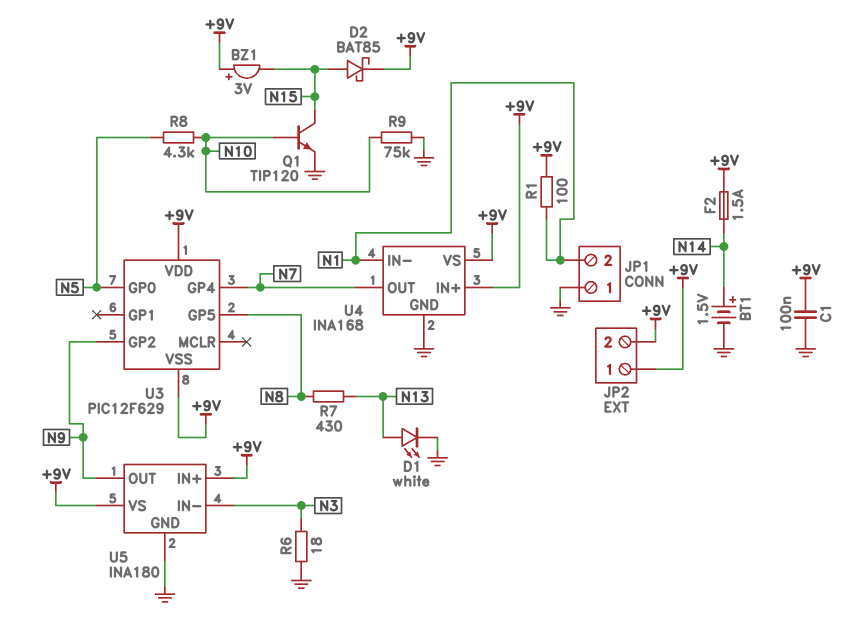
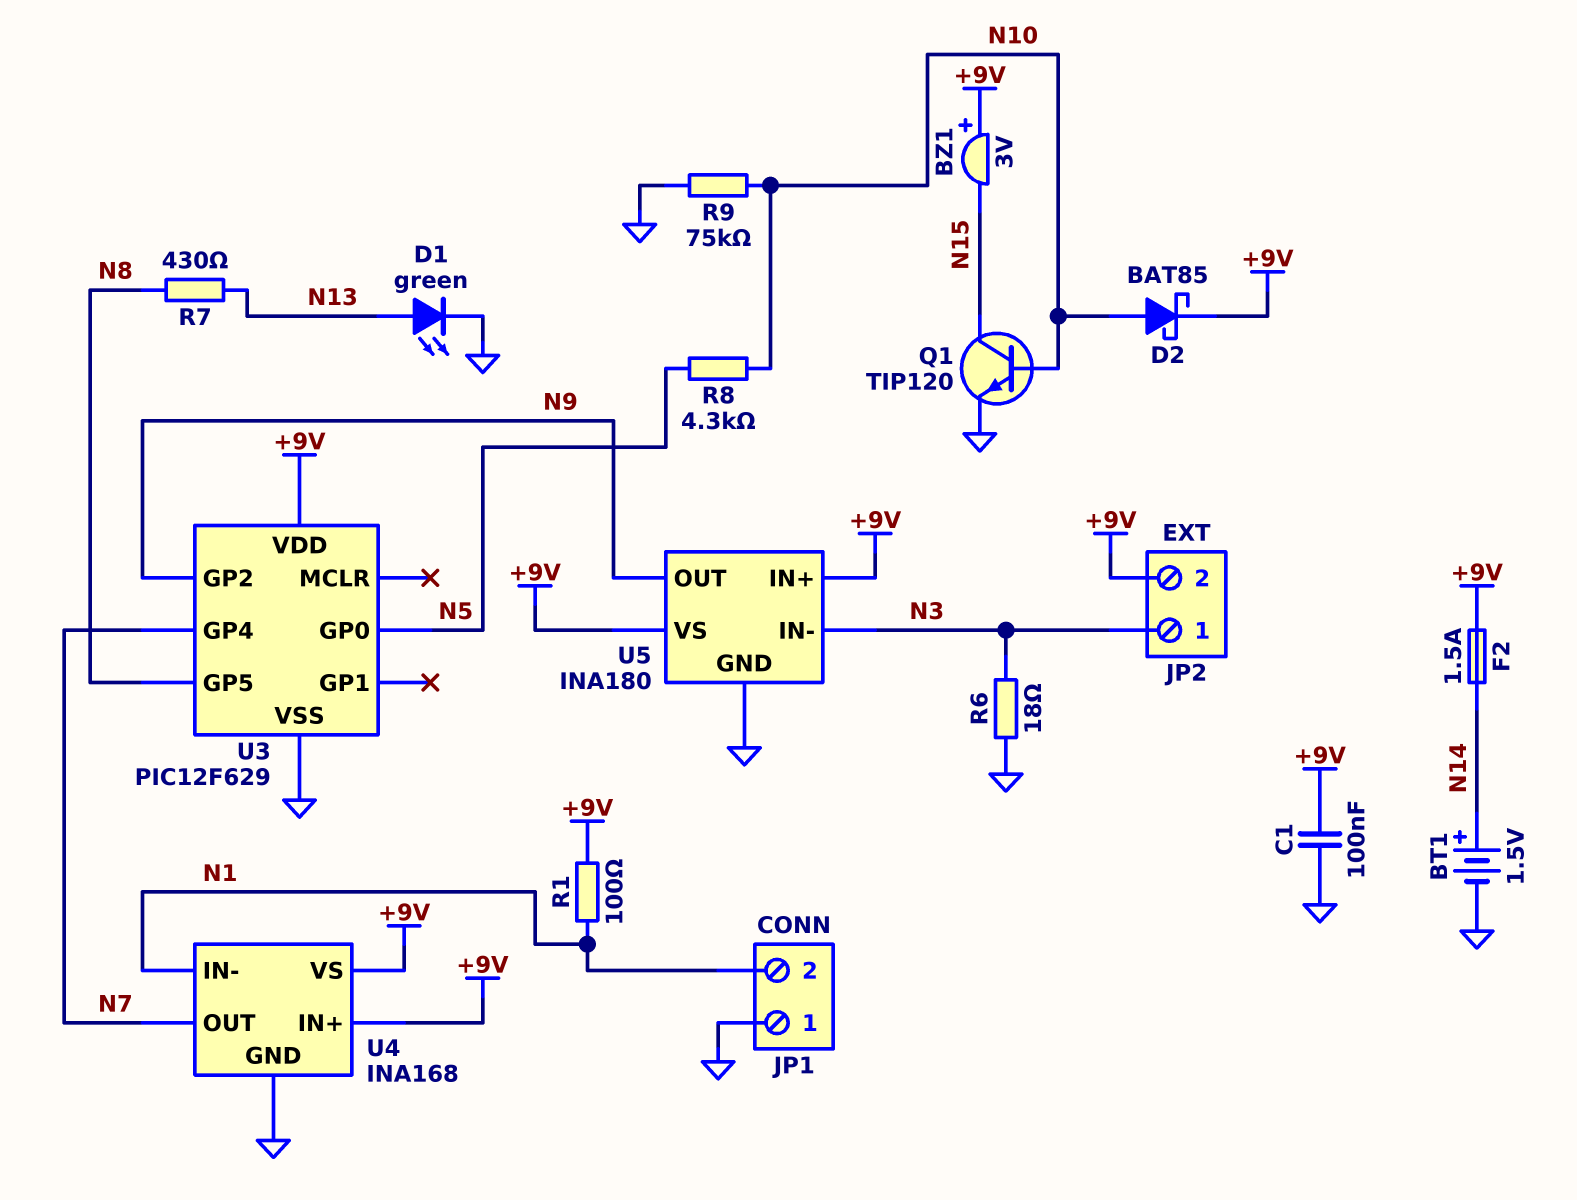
D1: LED white (A N13, K GND) -> LED green (A N13, K GND)
D2: schottky BAT85 (A N15, K +9V) -> schottky BAT85 (A N10, K +9V)
JP2 pin 1: +9V -> N3
U3 pin VSS: +9V -> GND

